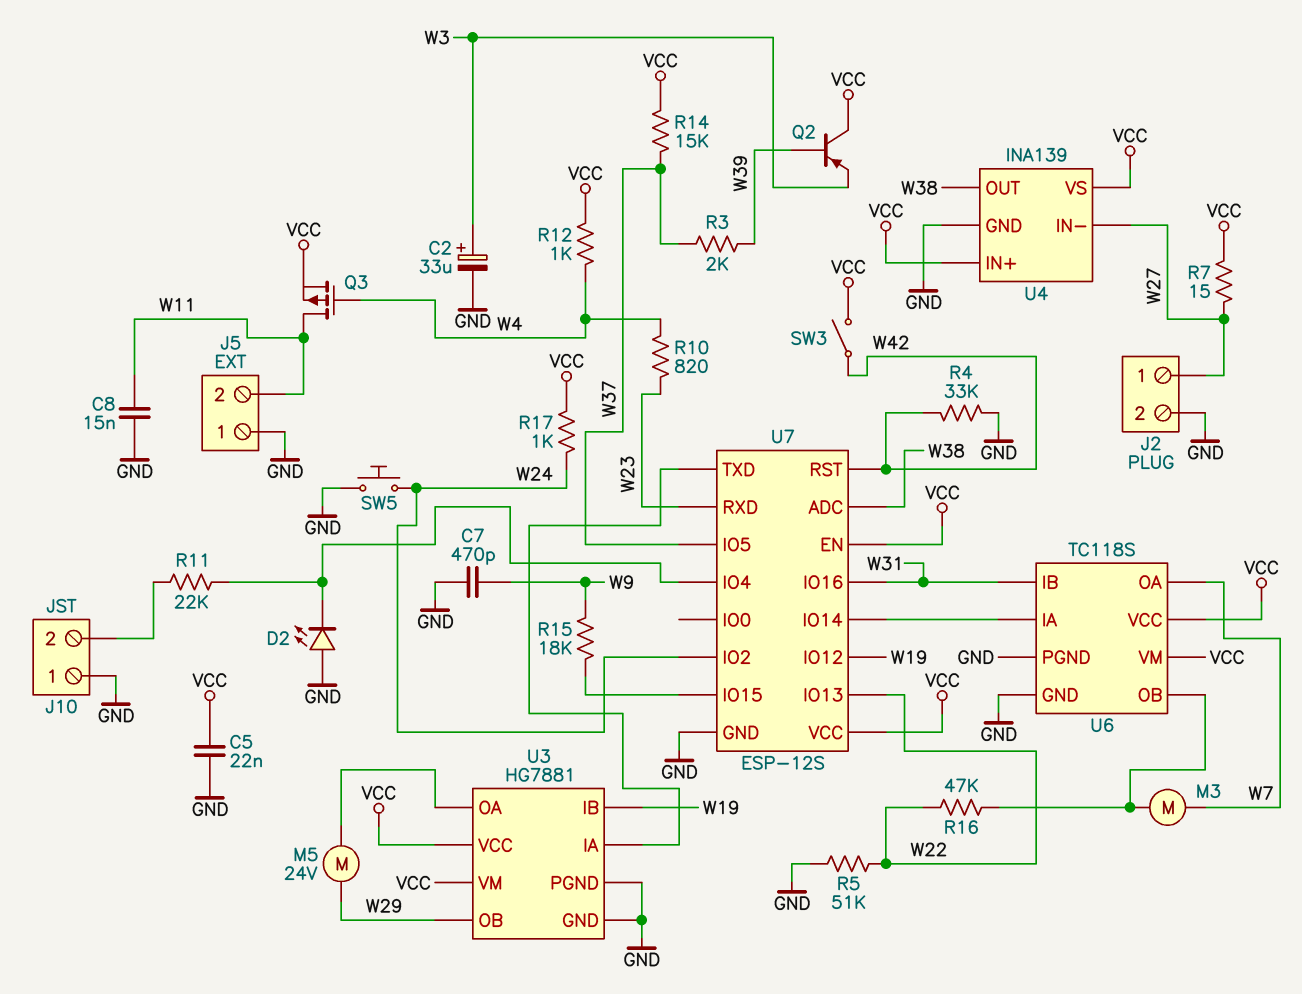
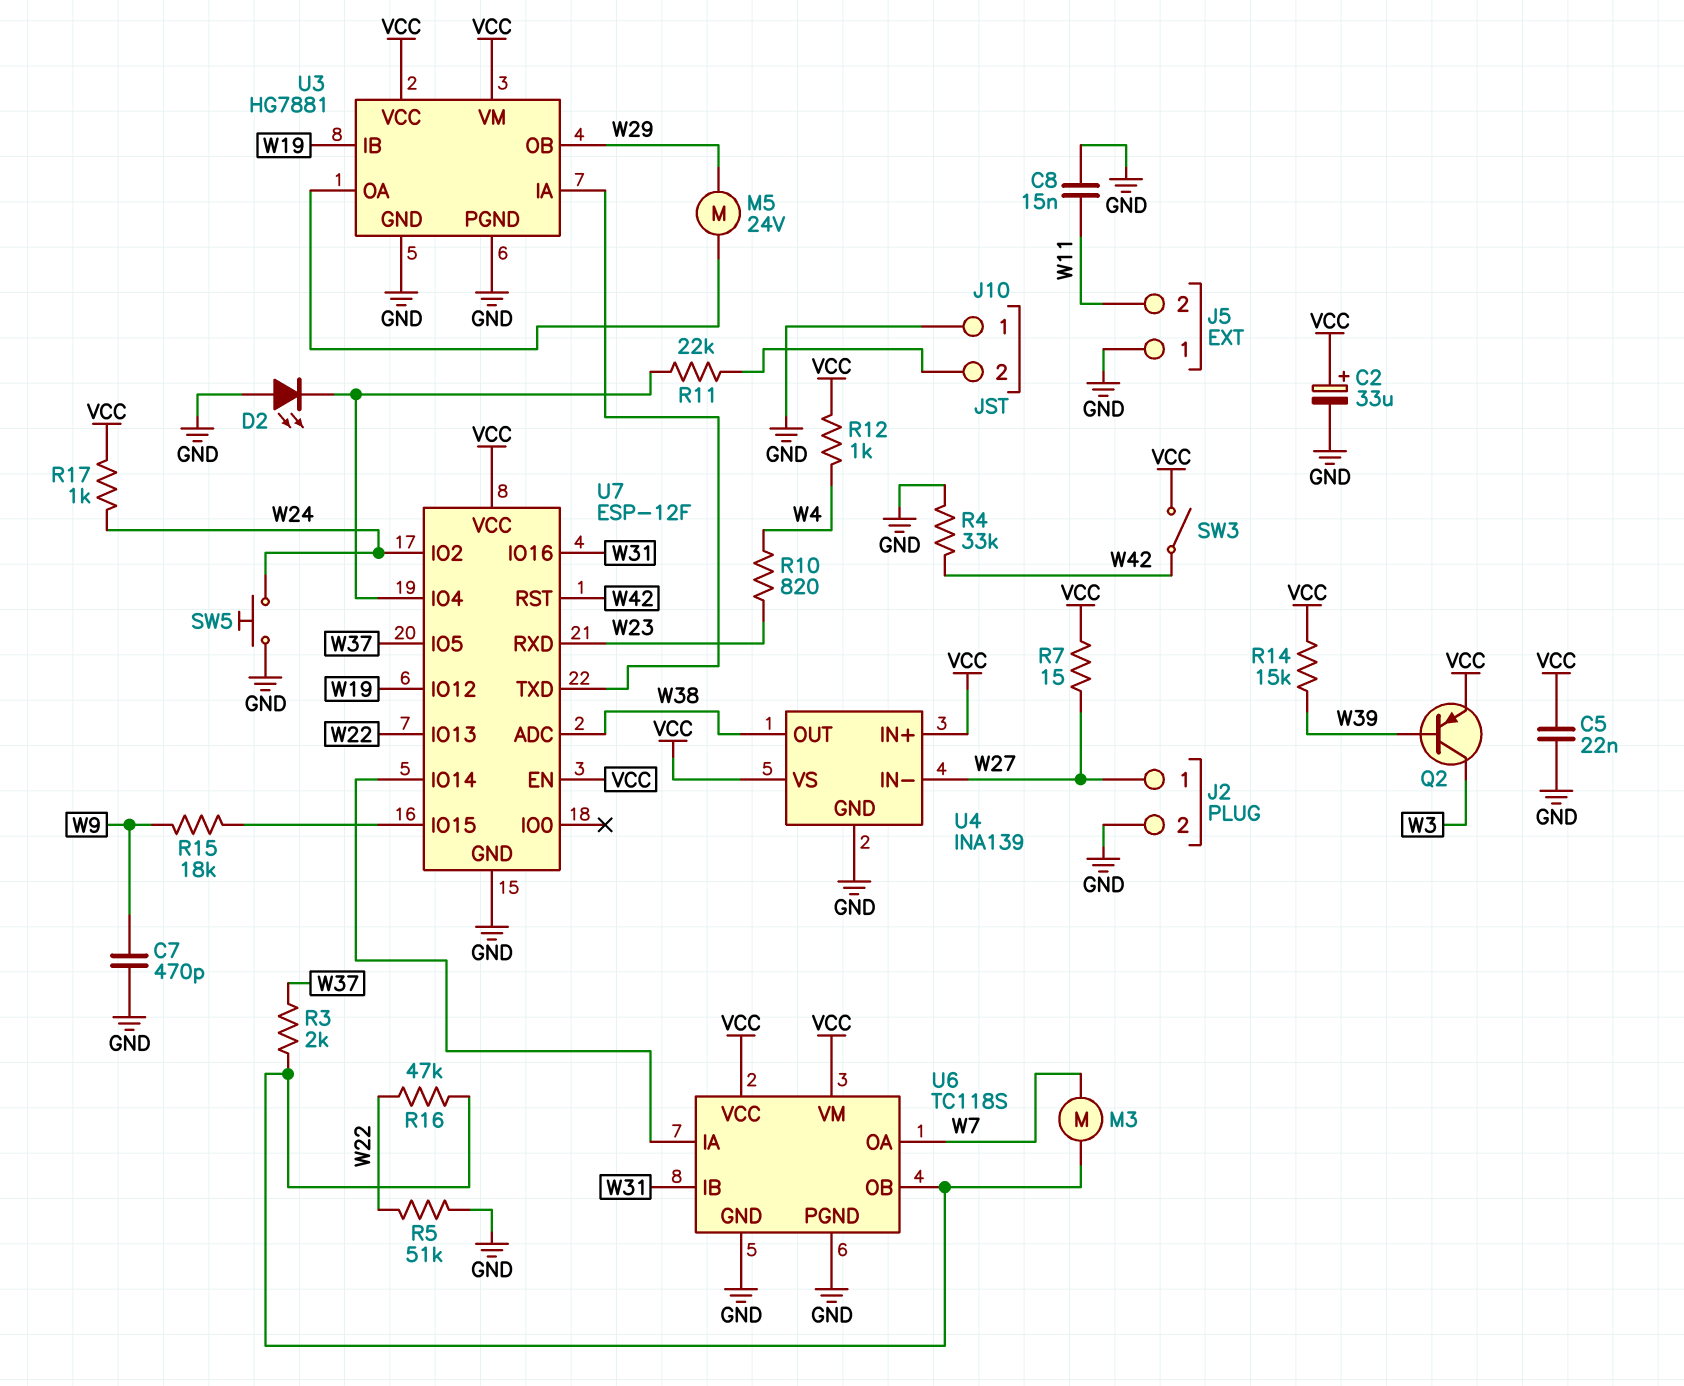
C2: 33uF (plus W3, minus GND) -> 33uF (plus VCC, minus GND)
Q2: PNP (B W39, C VCC, E W3) -> PNP (B W39, C W3, E VCC)
Q3: PMOS (G W4, D W11, S VCC) -> none
R3: 2k (W37, W39) -> 2k (U6/OB, W37)
R14: 15k (VCC, W37) -> 15k (VCC, W39)
U7: ESP-12S -> ESP-12F

